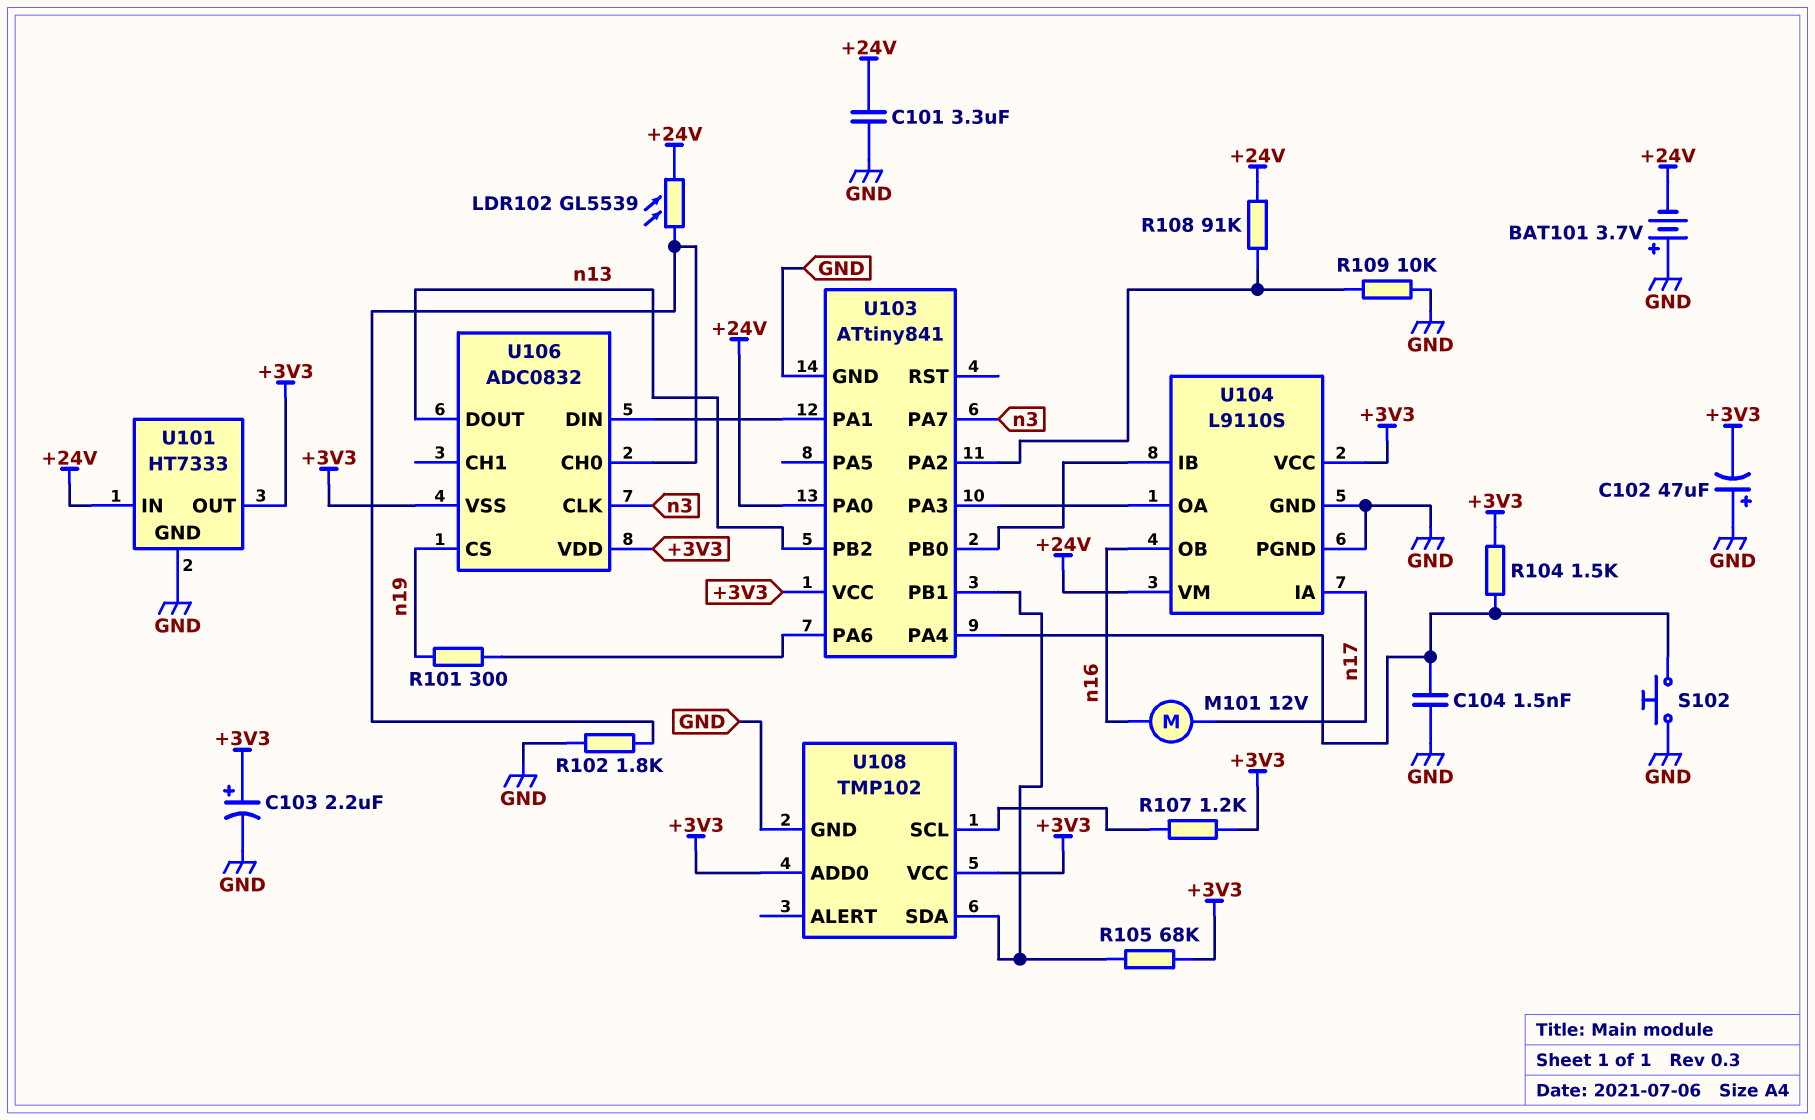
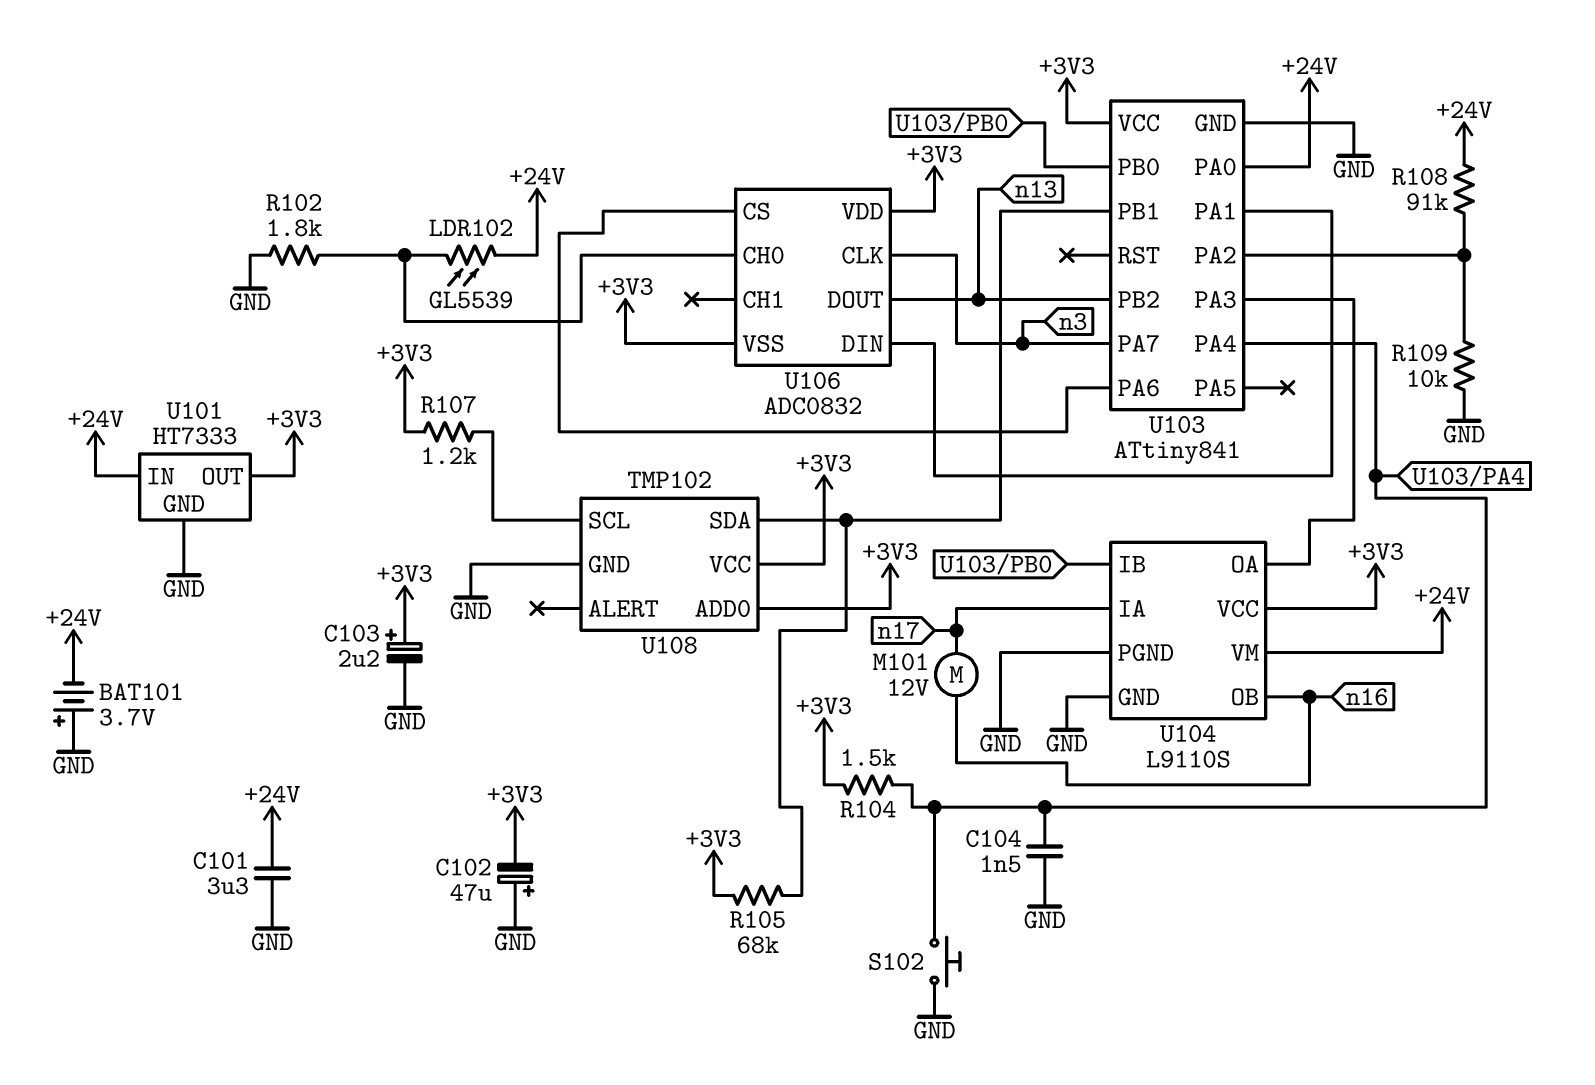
R101: 300 (U103/PA6, n19) -> none
U106 pin CS: n19 -> U103/PA6

